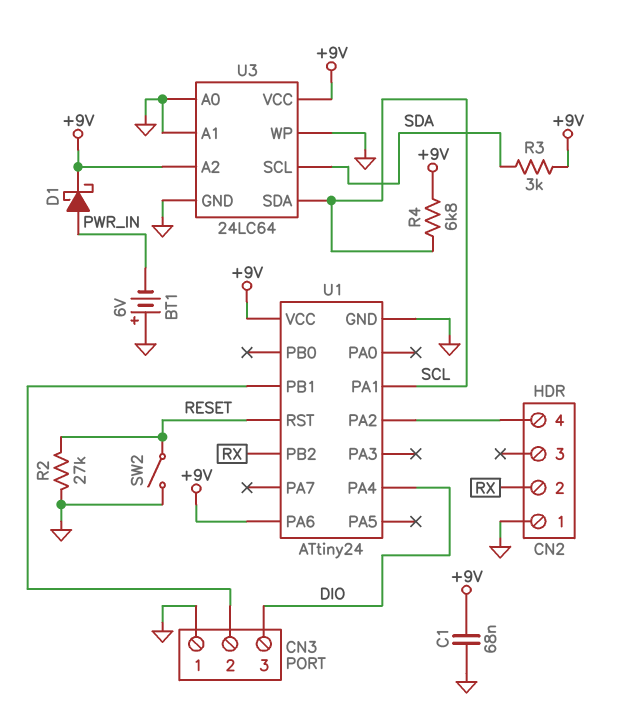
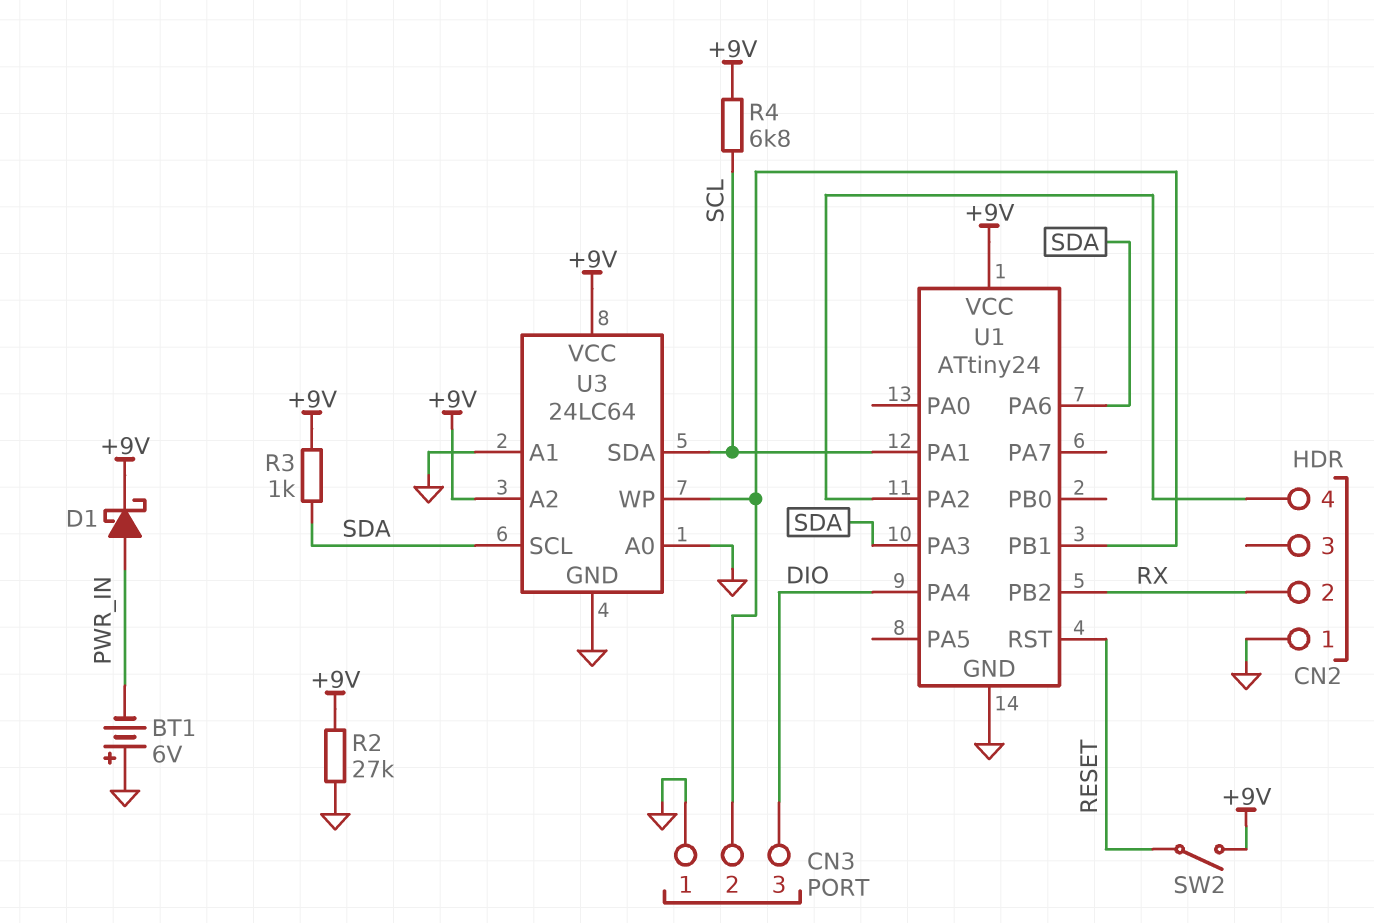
C1: 68nF (+9V, GND) -> none
R2: 27k (GND, RESET) -> 27k (+9V, GND)
R3: 3k (+9V, SDA) -> 1k (+9V, SDA)
SW2: switch (GND, RESET) -> switch (+9V, RESET)
U1 pin PA3: none -> SDA
U1 pin PA6: +9V -> SDA
U3 pin WP: GND -> CN3/2

